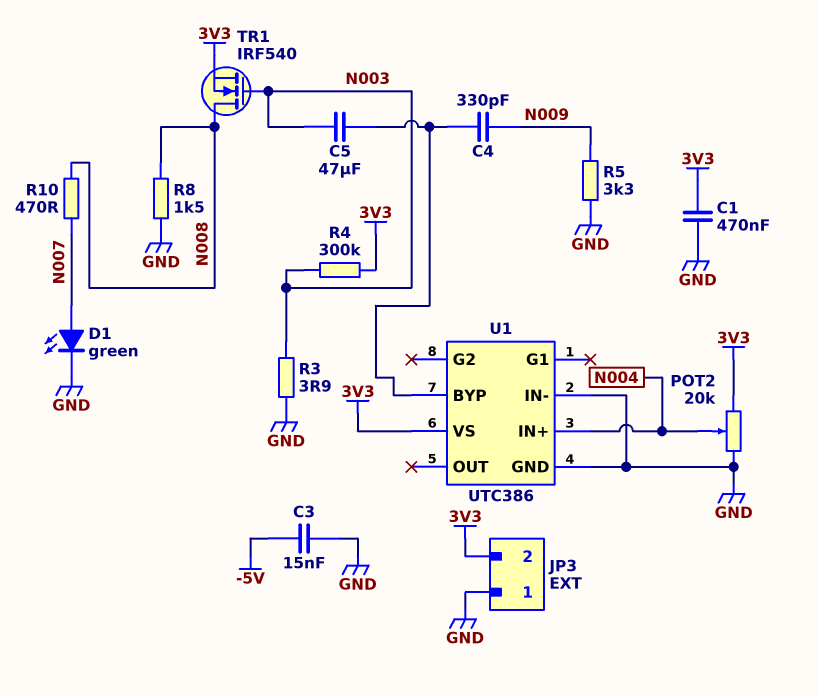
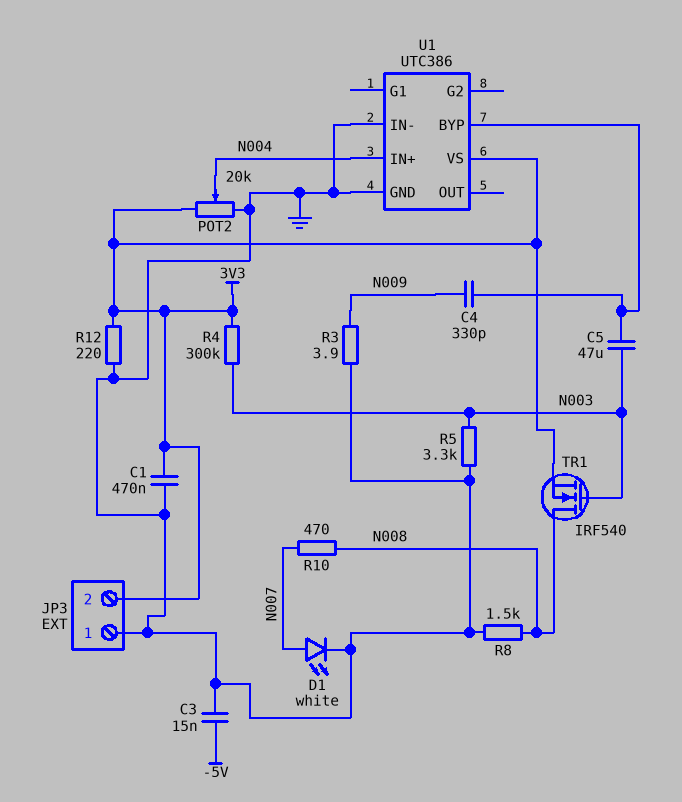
D1: LED green (A N007, K GND) -> LED white (A N007, K GND)
R3: 3.9 (GND, N003) -> 3.9 (GND, N009)
R5: 3.3k (GND, N009) -> 3.3k (GND, N003)
R12: none -> 220 (3V3, GND)

